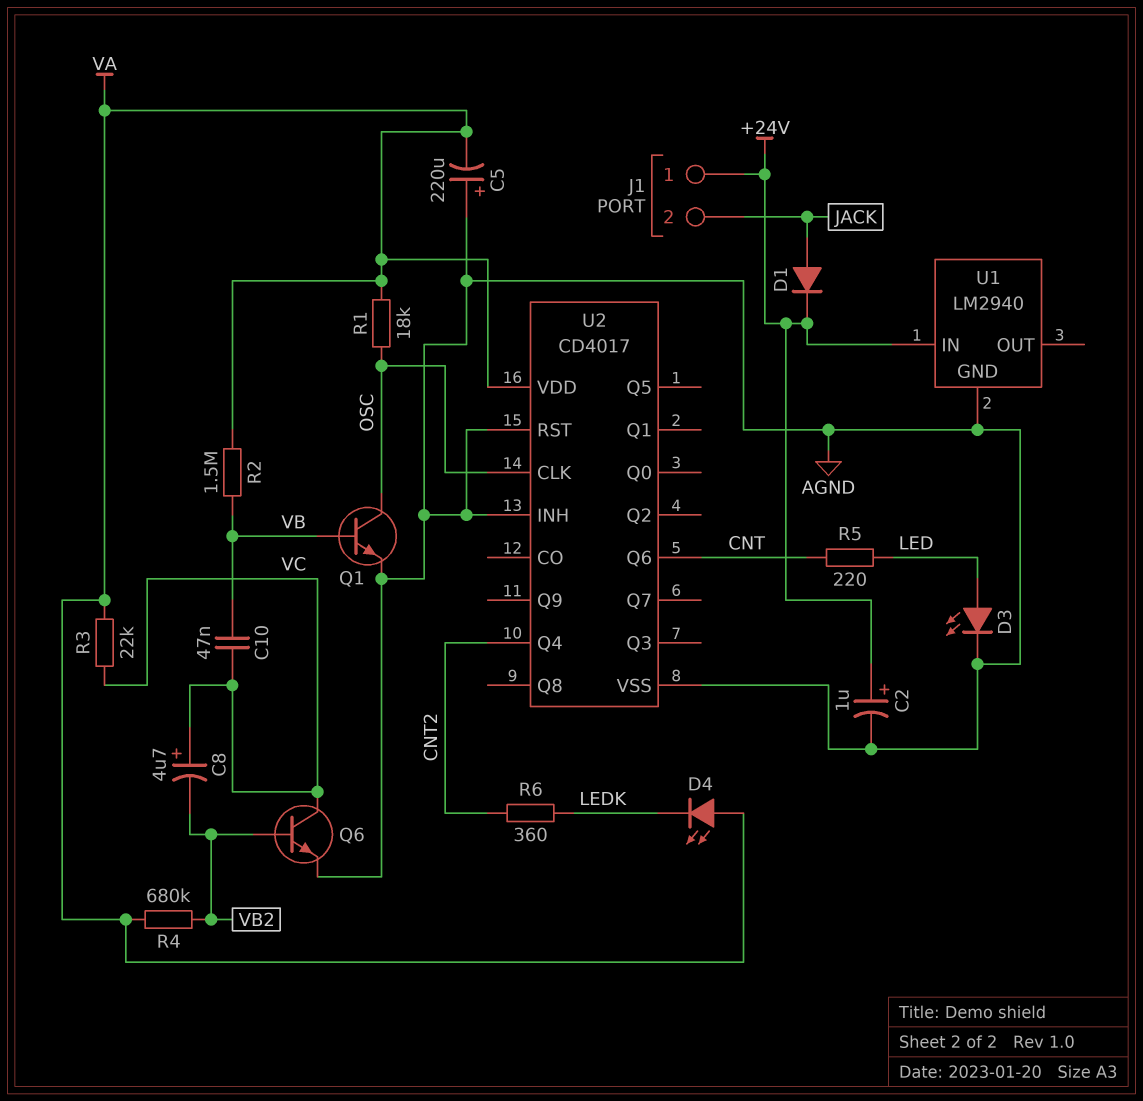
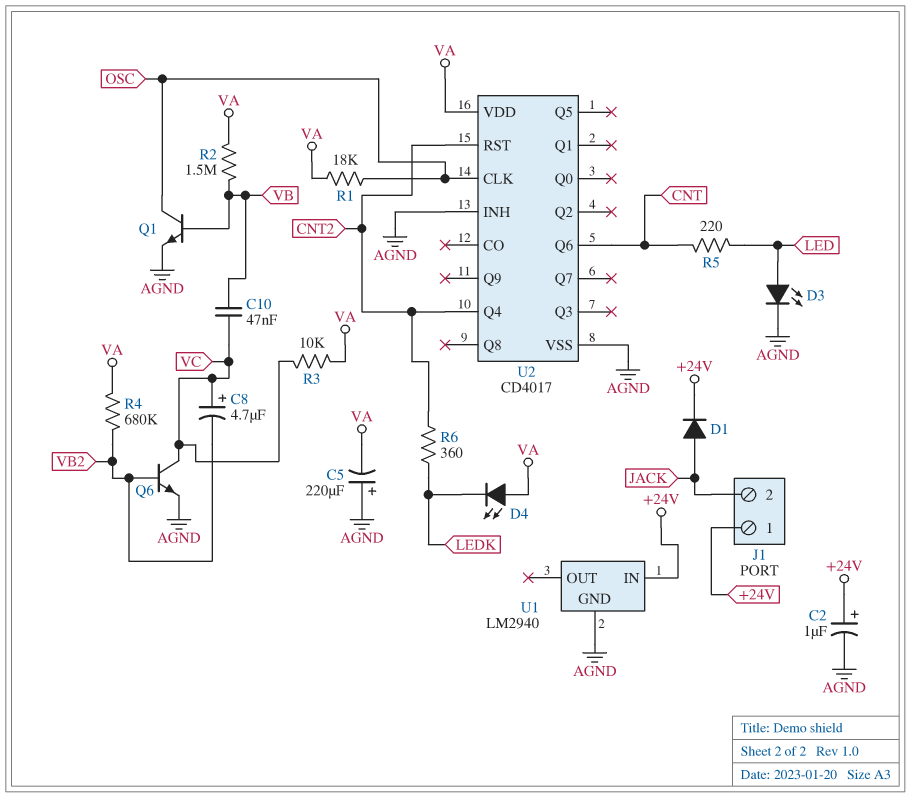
R3: 22k (VA, VC) -> 10k (VA, VC)
U2 pin RST: AGND -> CNT2

